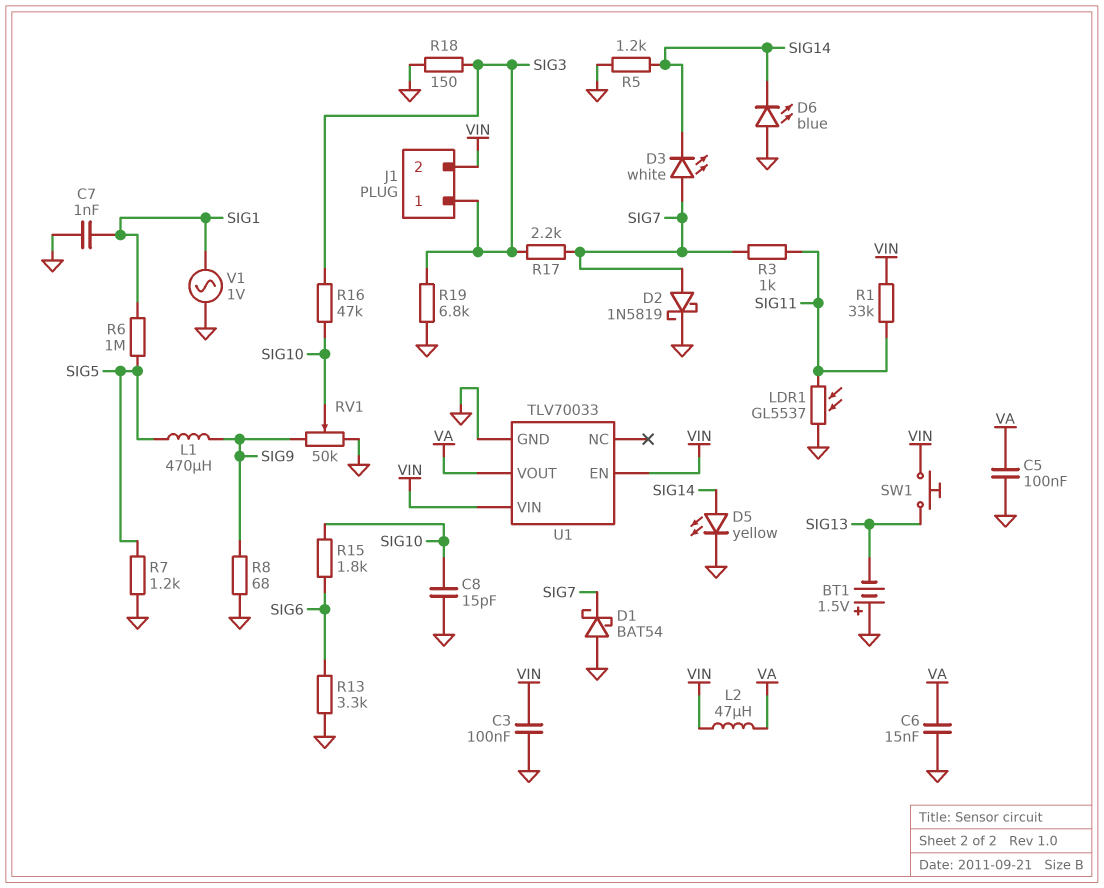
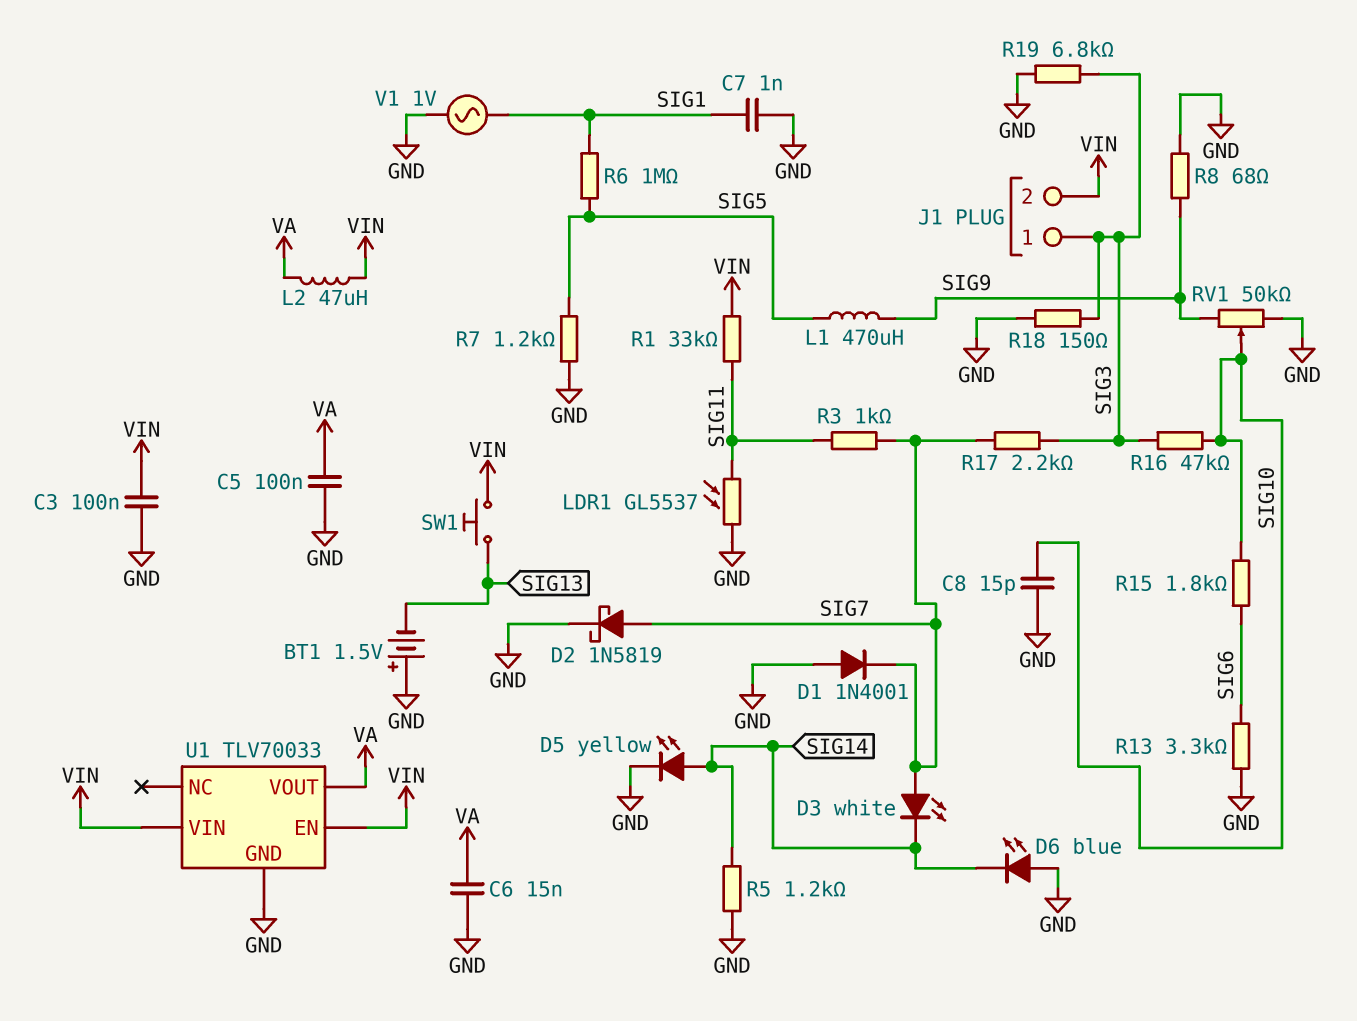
D1: schottky BAT54 (A GND, K SIG7) -> diode 1N4001 (A GND, K SIG7)

